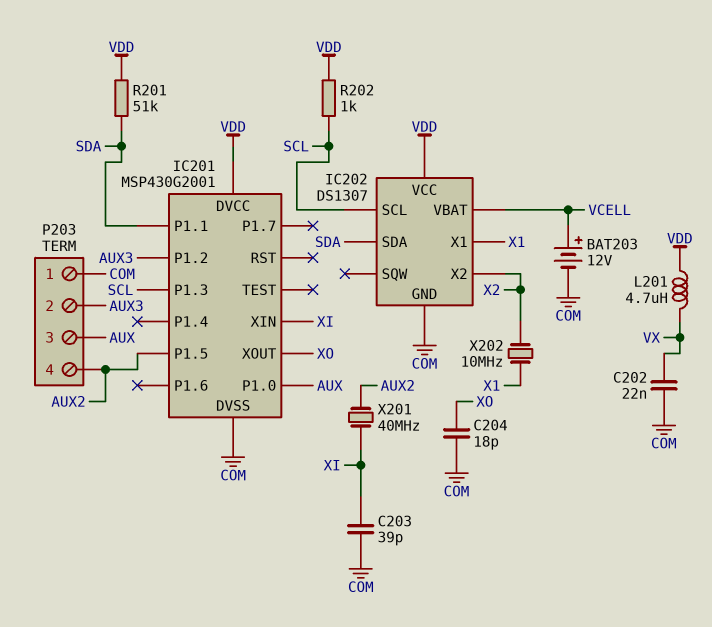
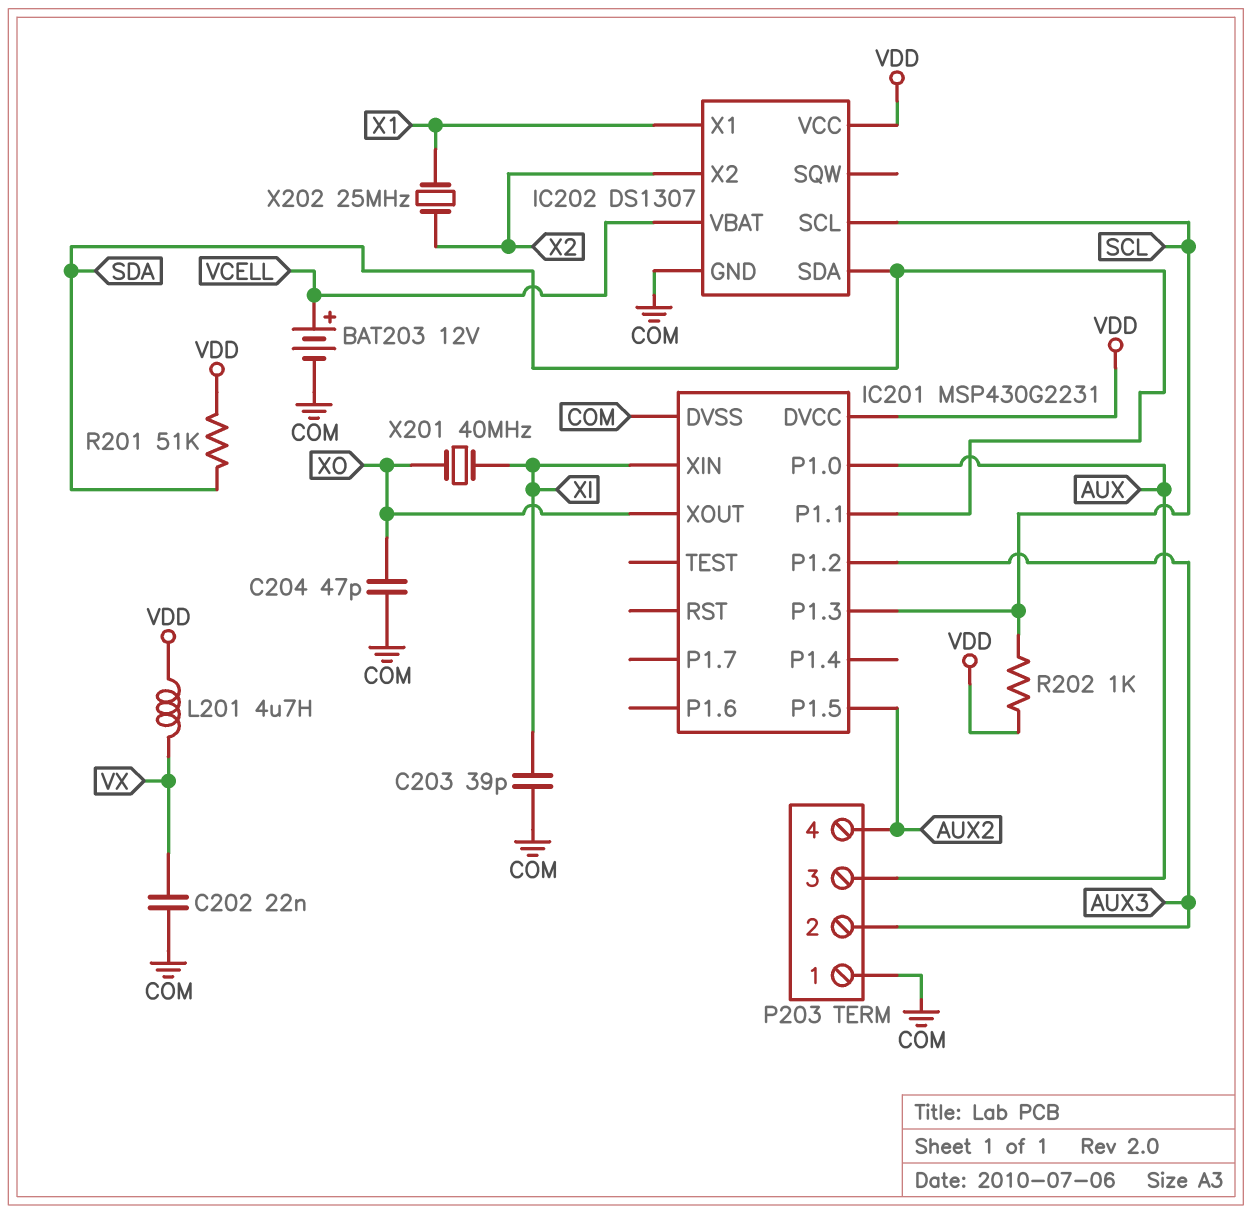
C204: 18pF (COM, XO) -> 47pF (COM, XO)
IC201: MSP430G2001 -> MSP430G2231
X201: 40MHz (AUX2, XI) -> 40MHz (XI, XO)
X202: 10MHz (X1, X2) -> 25MHz (X1, X2)

